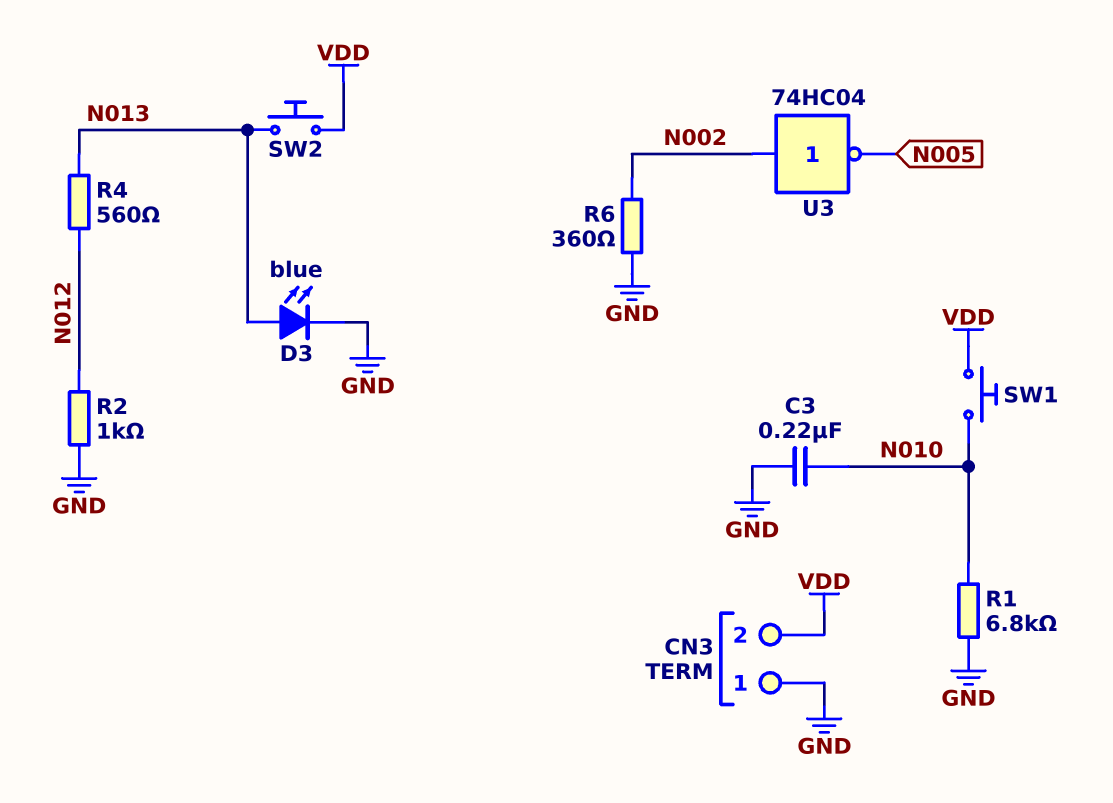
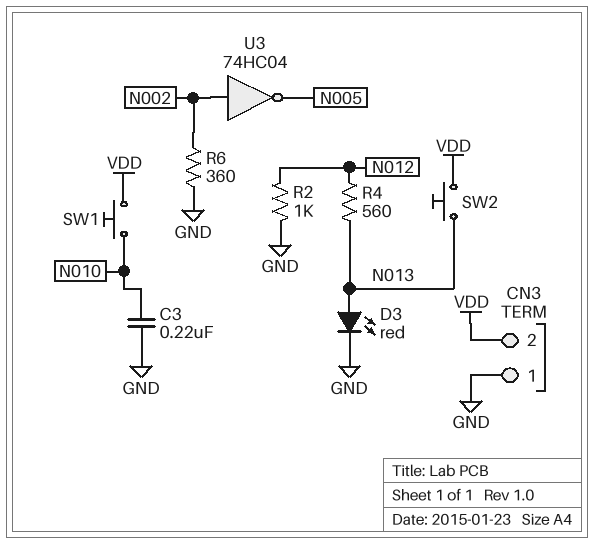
D3: LED blue (A N013, K GND) -> LED red (A N013, K GND)
R1: 6.8k (GND, N010) -> none

